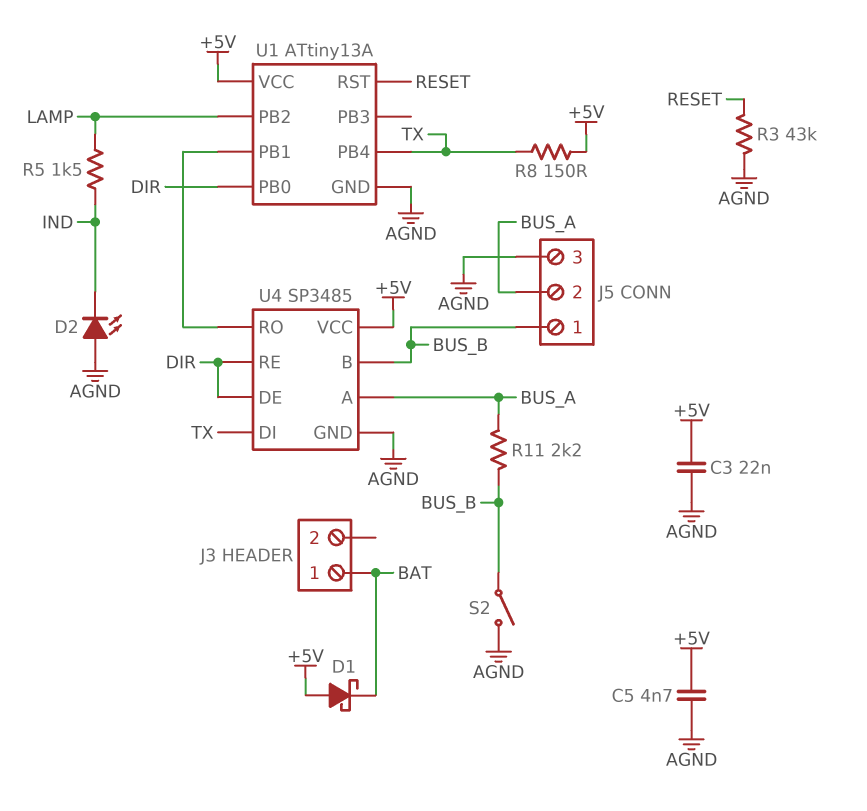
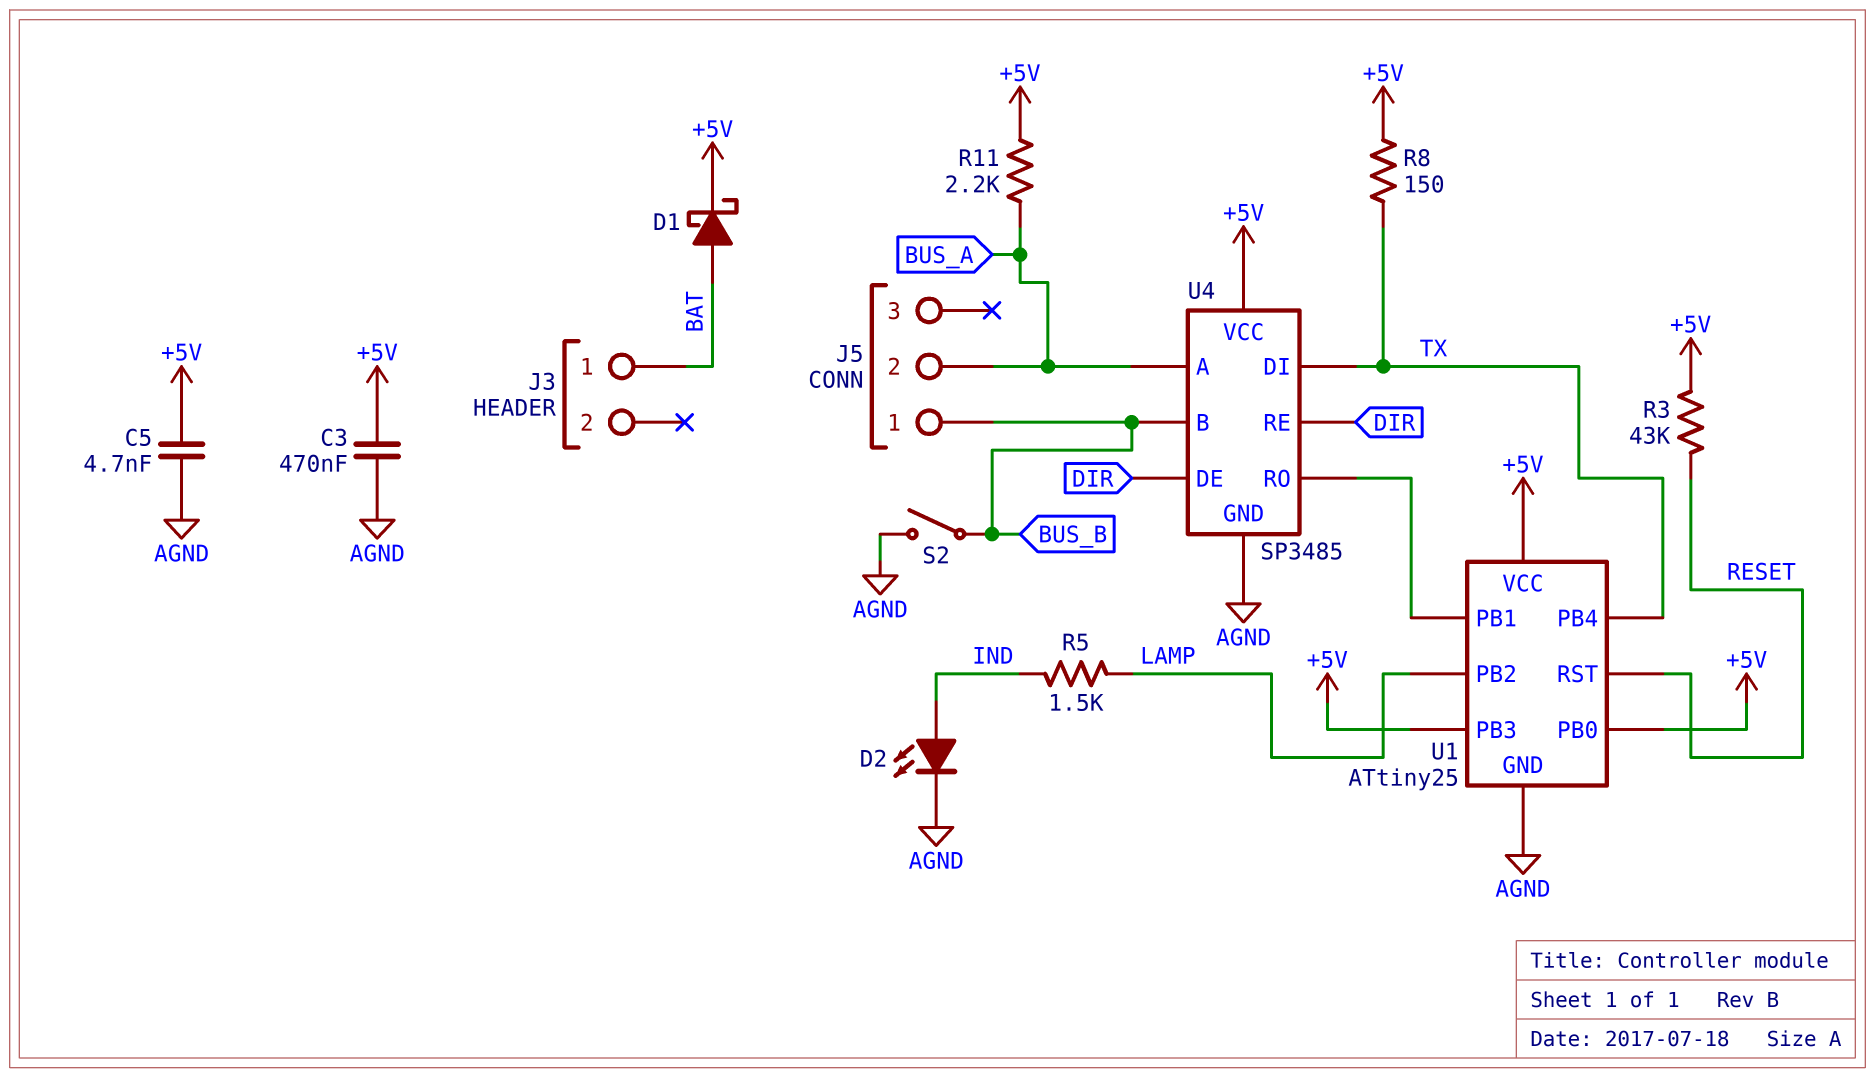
C3: 22nF (+5V, AGND) -> 470nF (+5V, AGND)
D1: schottky (A +5V, K BAT) -> schottky (A BAT, K +5V)
D2: LED (A AGND, K IND) -> LED (A IND, K AGND)
J5 pin 3: AGND -> none
R3: 43k (AGND, RESET) -> 43k (+5V, RESET)
R11: 2.2k (BUS_A, BUS_B) -> 2.2k (+5V, BUS_A)
U1: ATtiny13A -> ATtiny25
U1 pin PB0: DIR -> +5V
U1 pin PB3: none -> +5V

